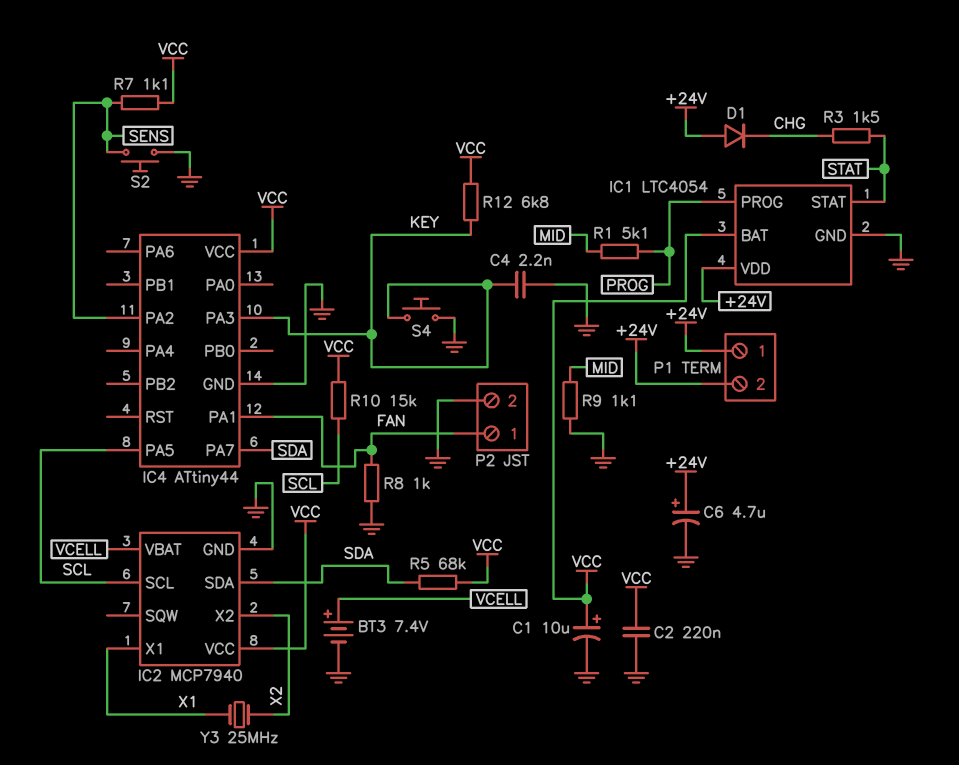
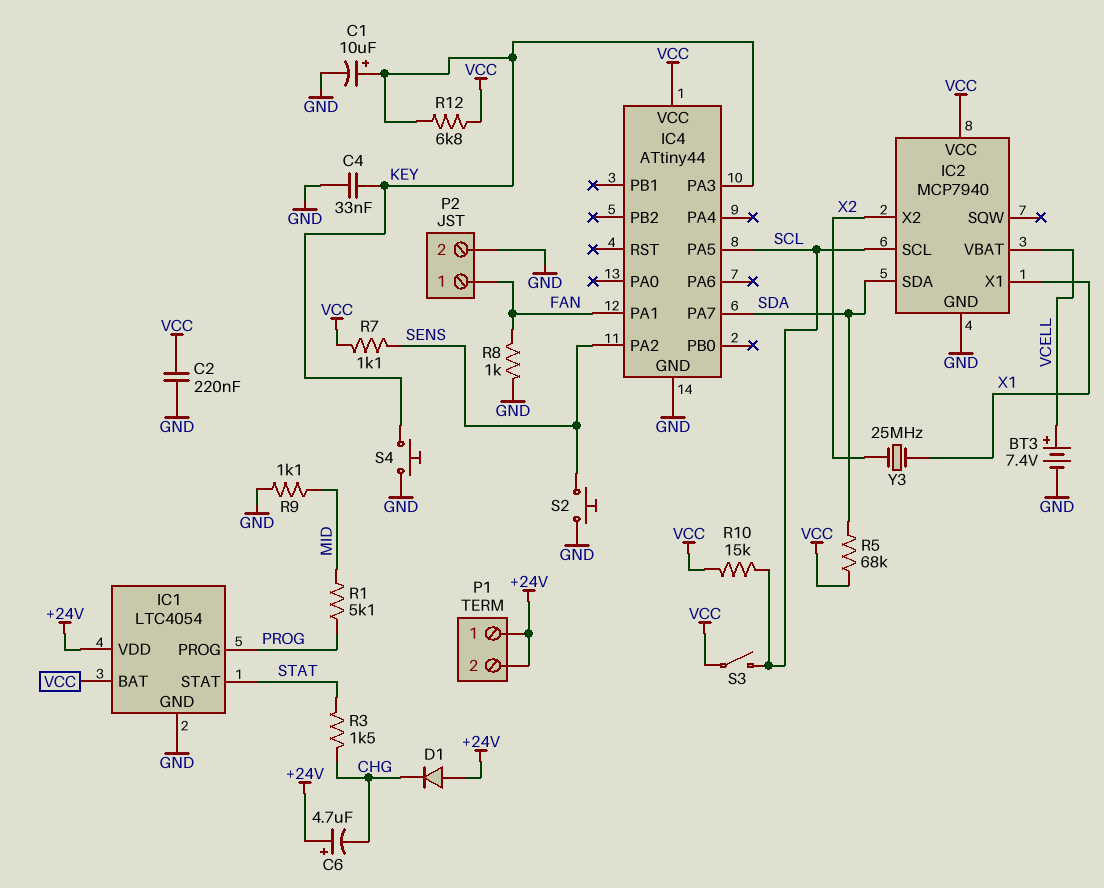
C1: 10uF (plus VCC, minus GND) -> 10uF (plus KEY, minus GND)
C4: 2.2nF (GND, KEY) -> 33nF (GND, KEY)
C6: 4.7uF (plus +24V, minus GND) -> 4.7uF (plus +24V, minus CHG)
S3: none -> switch (SCL, VCC)

